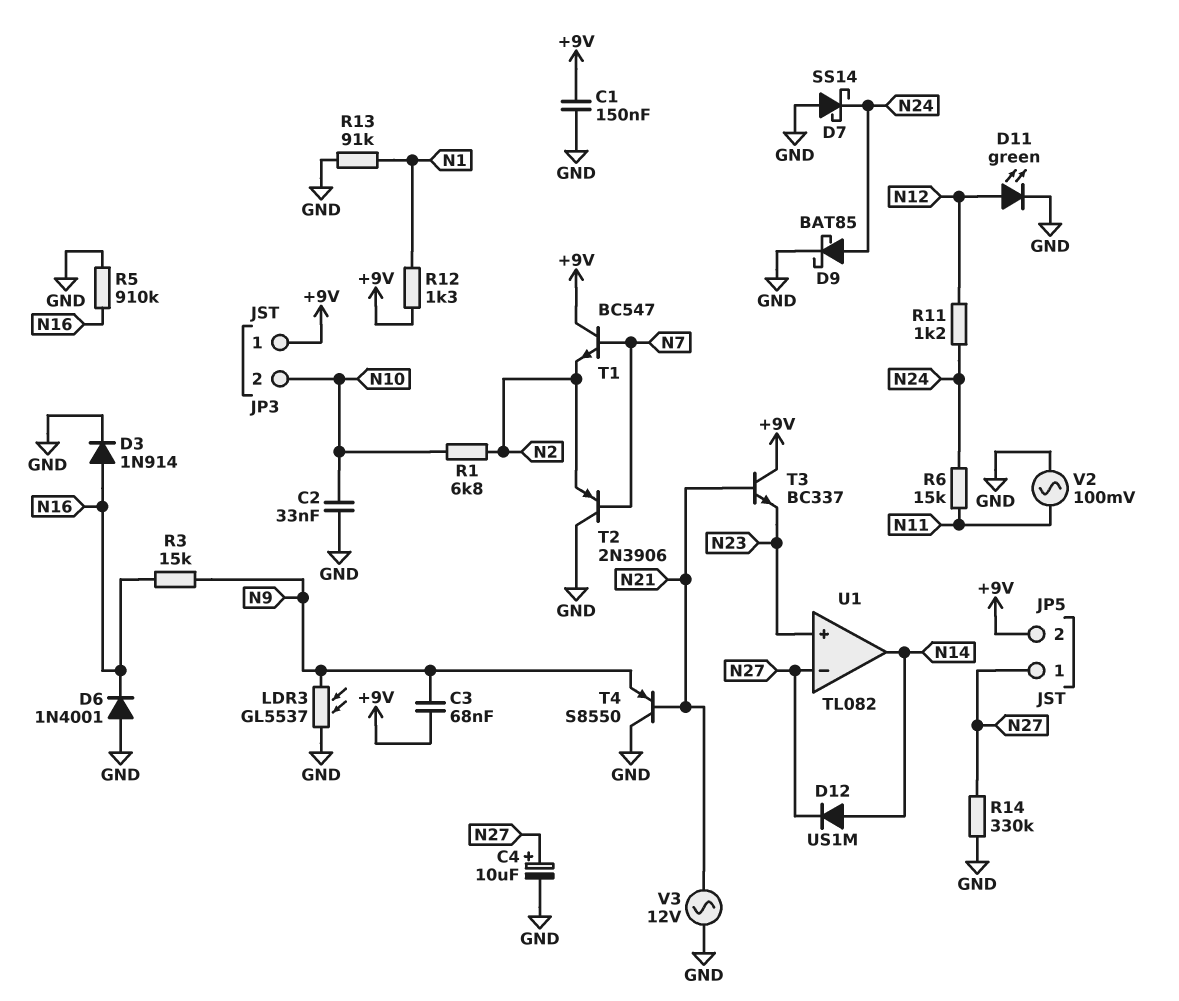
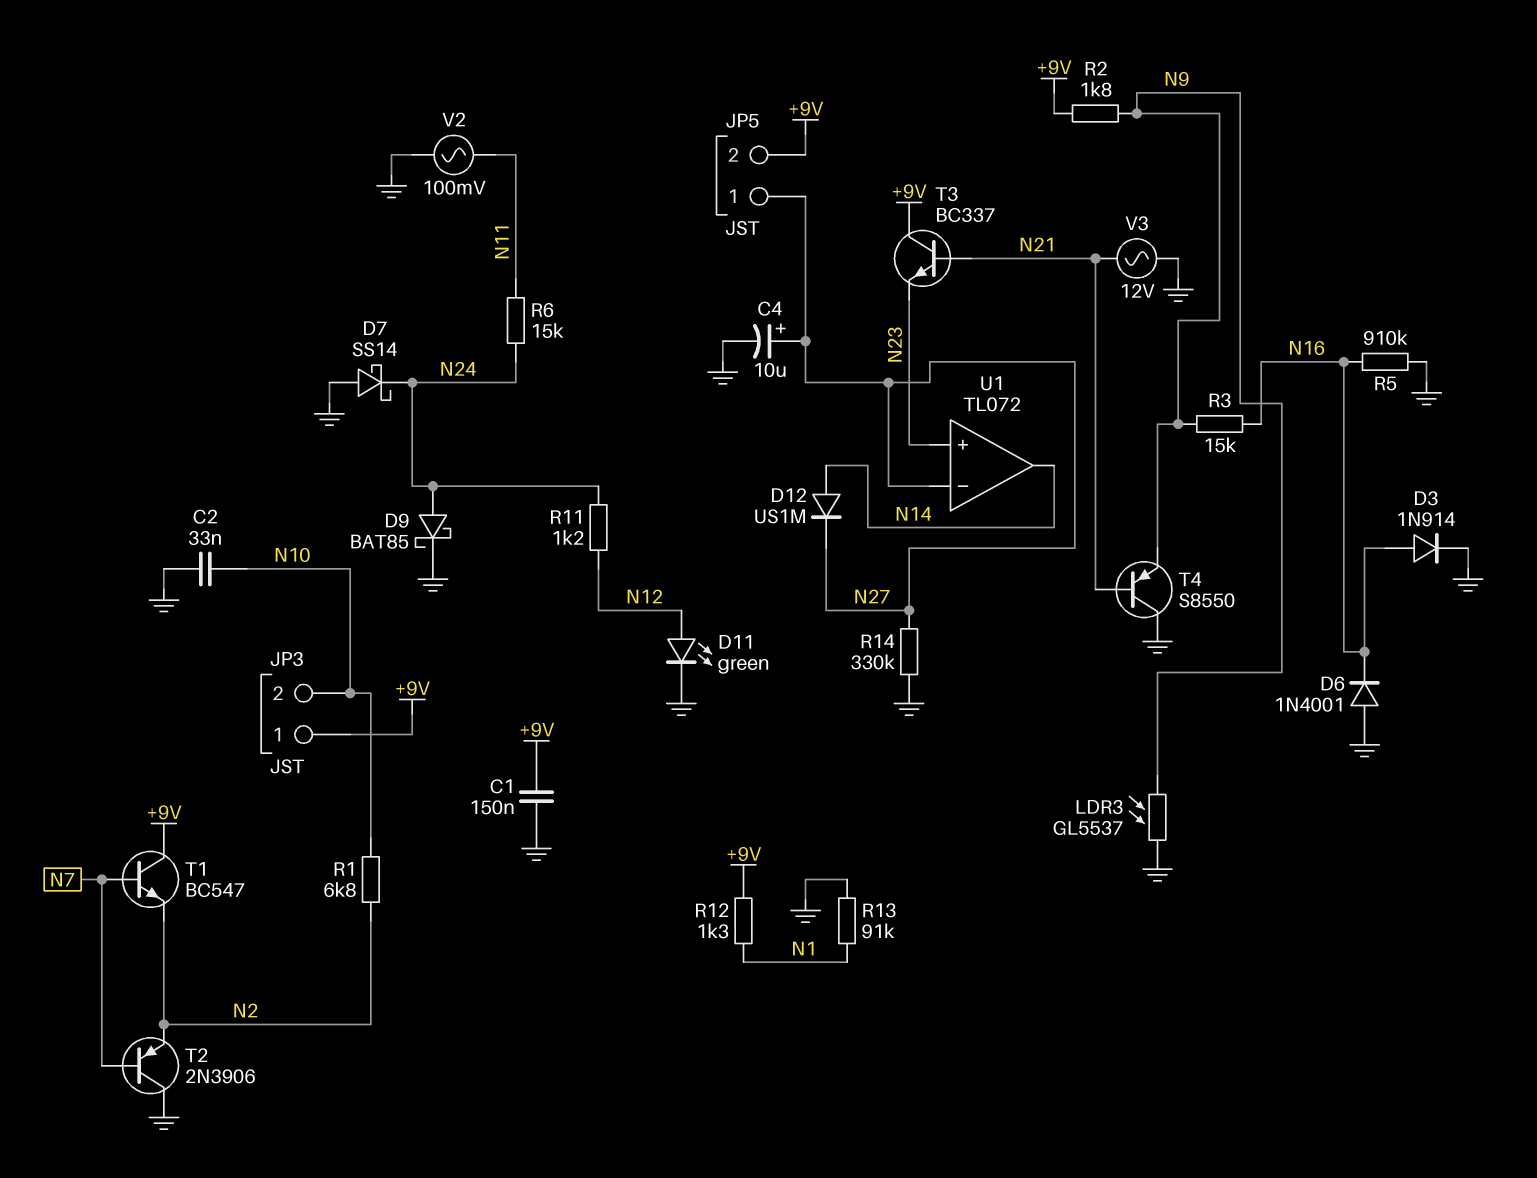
C3: 68nF (+9V, N9) -> none
R2: none -> 1.8k (+9V, N9)
U1: TL082 -> TL072

